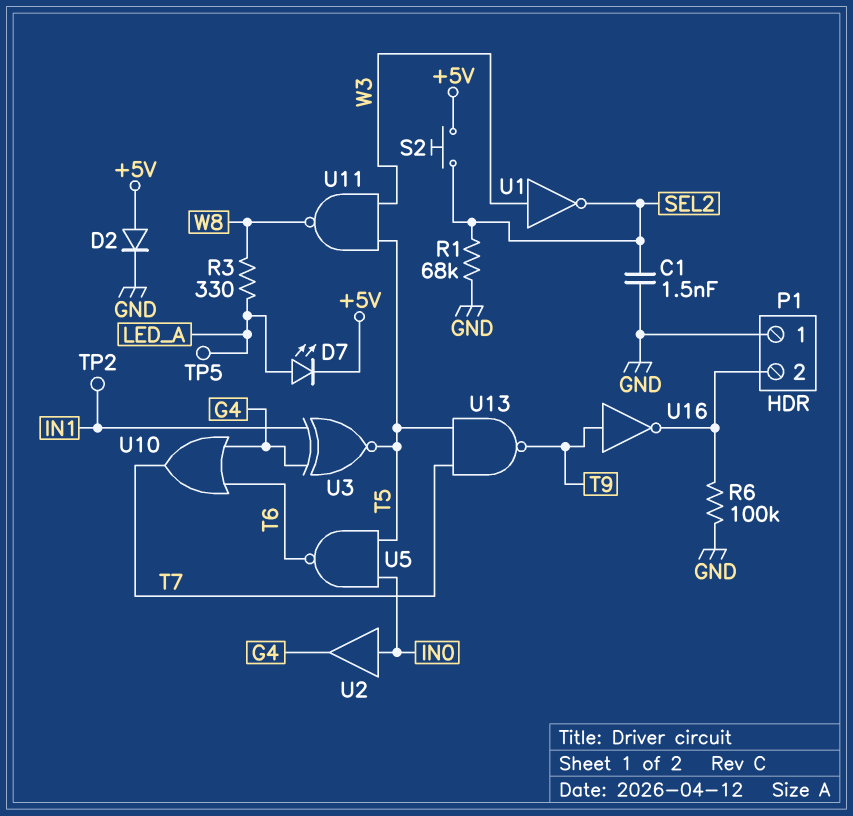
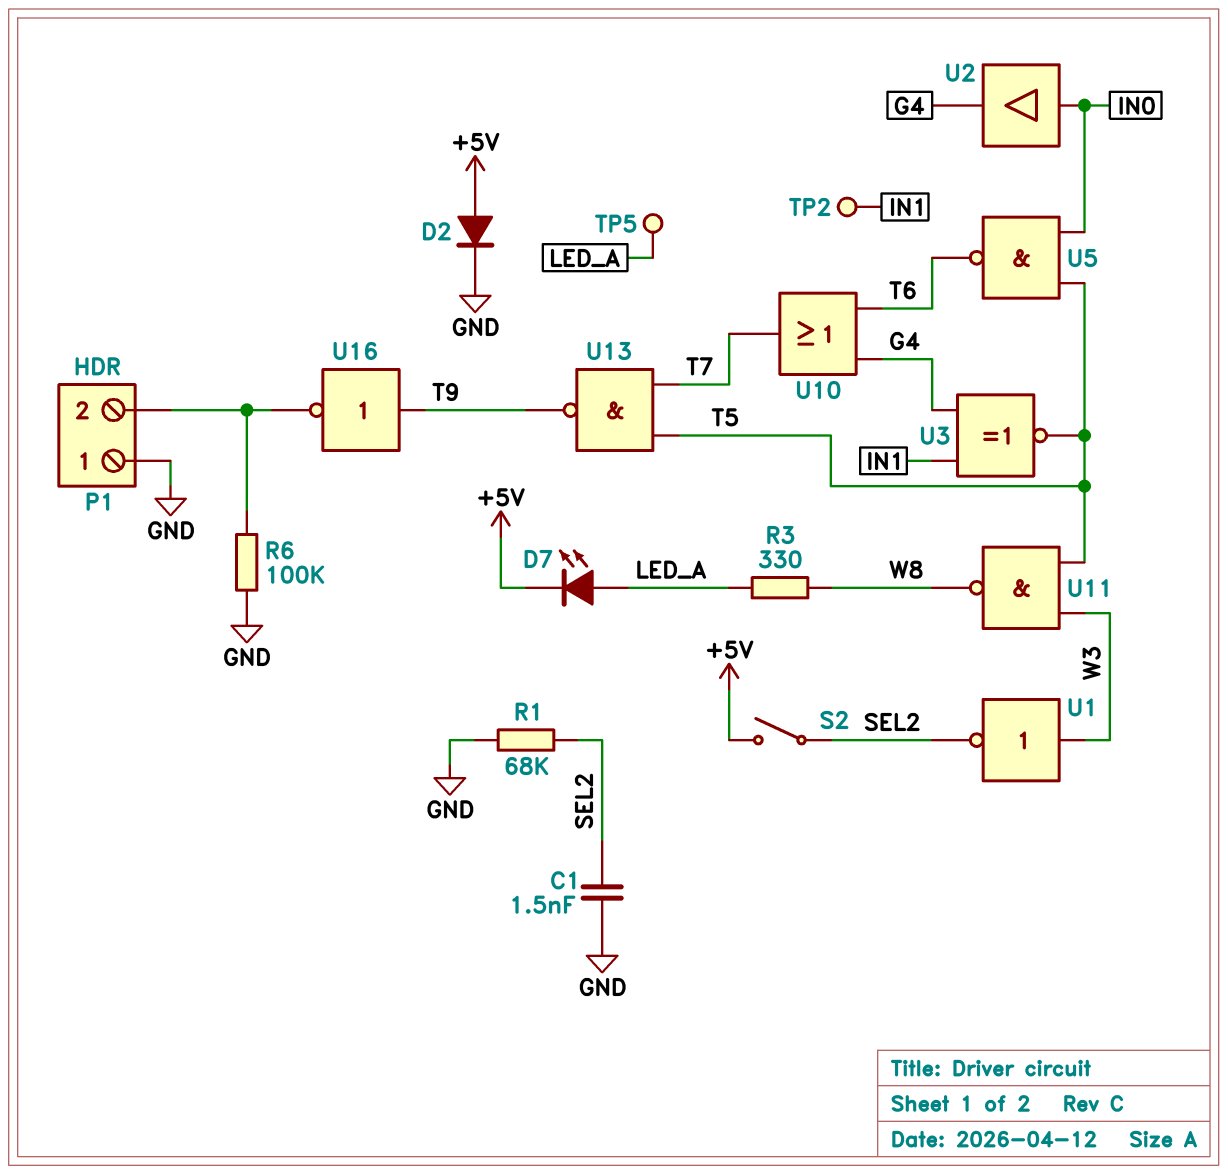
S2: button (+5V, SEL2) -> switch (+5V, SEL2)

